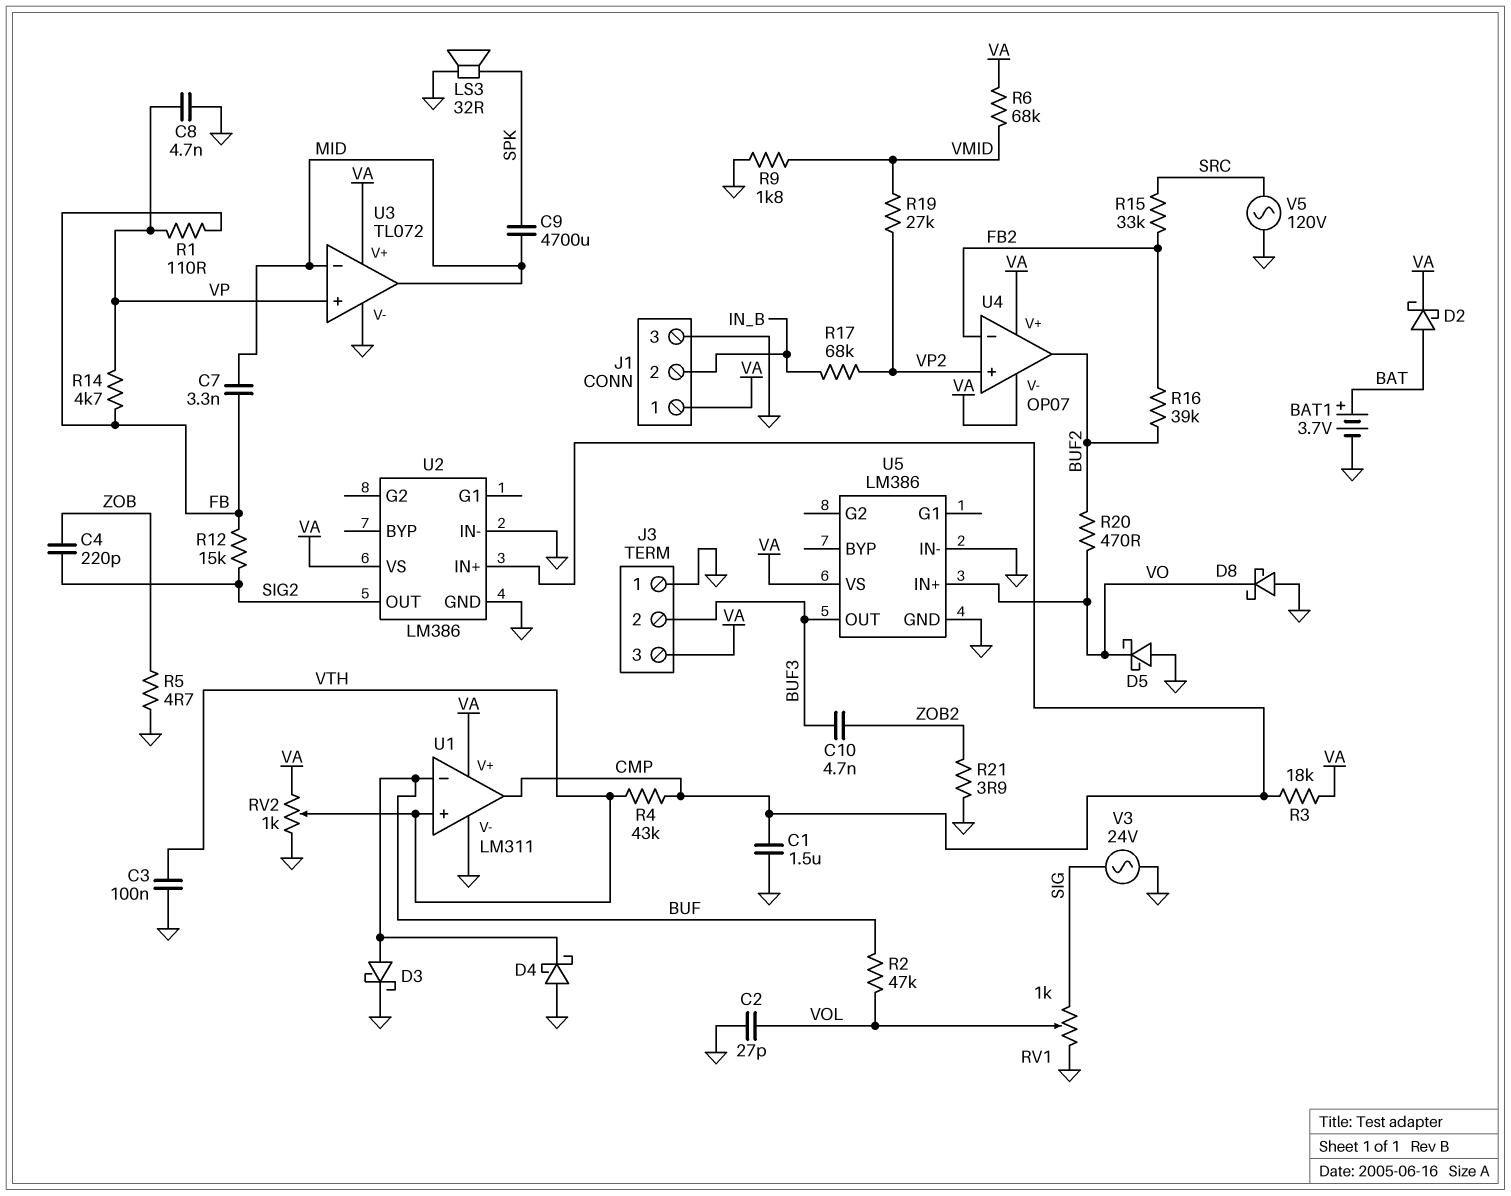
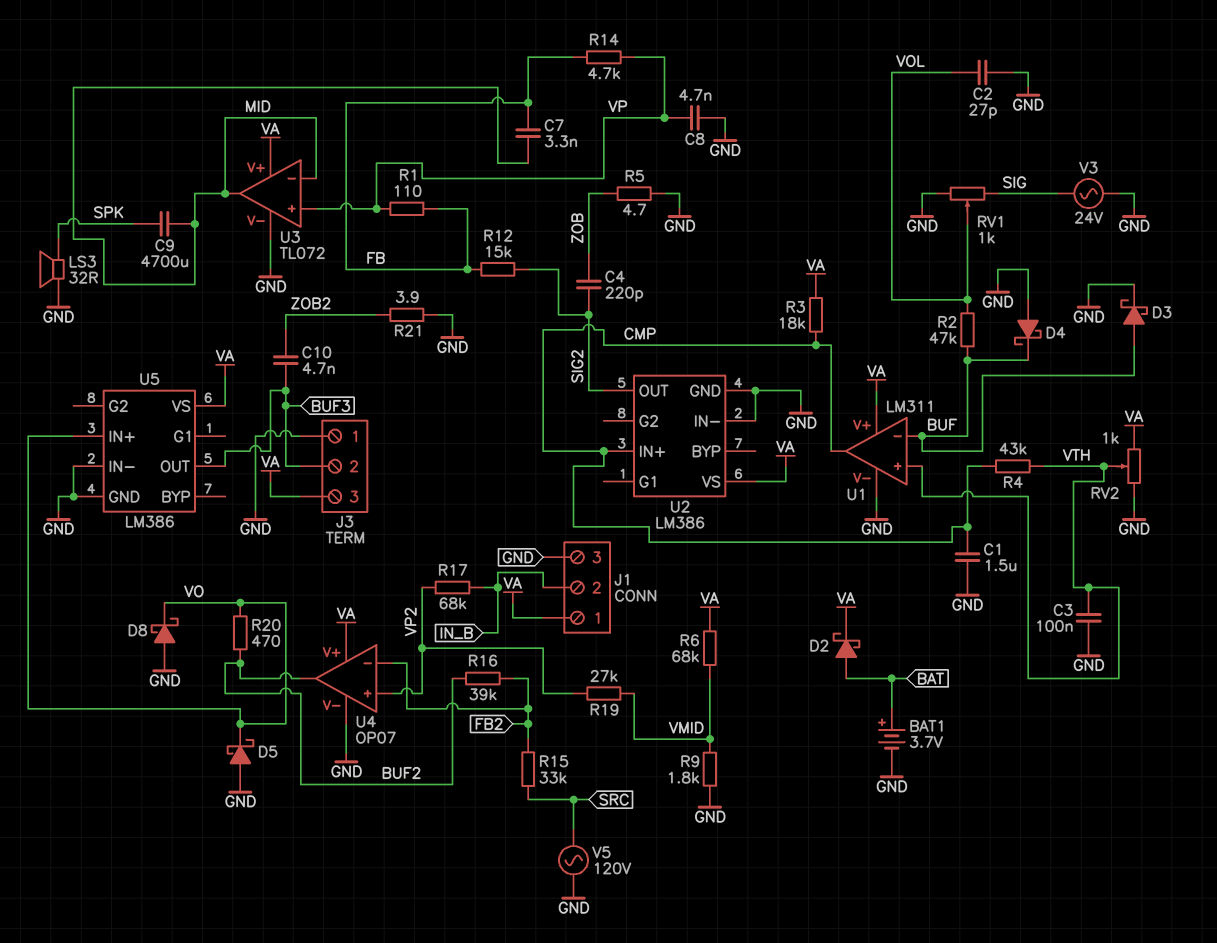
U4 pin V-: VA -> GND

